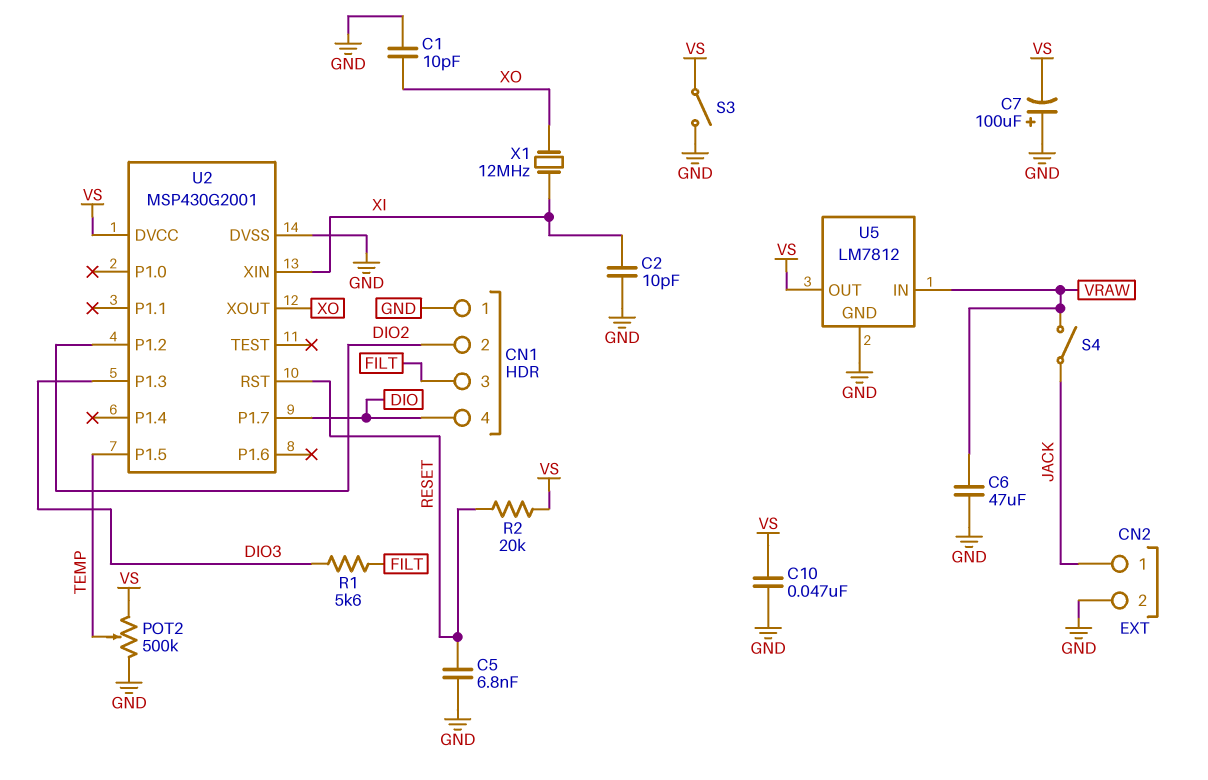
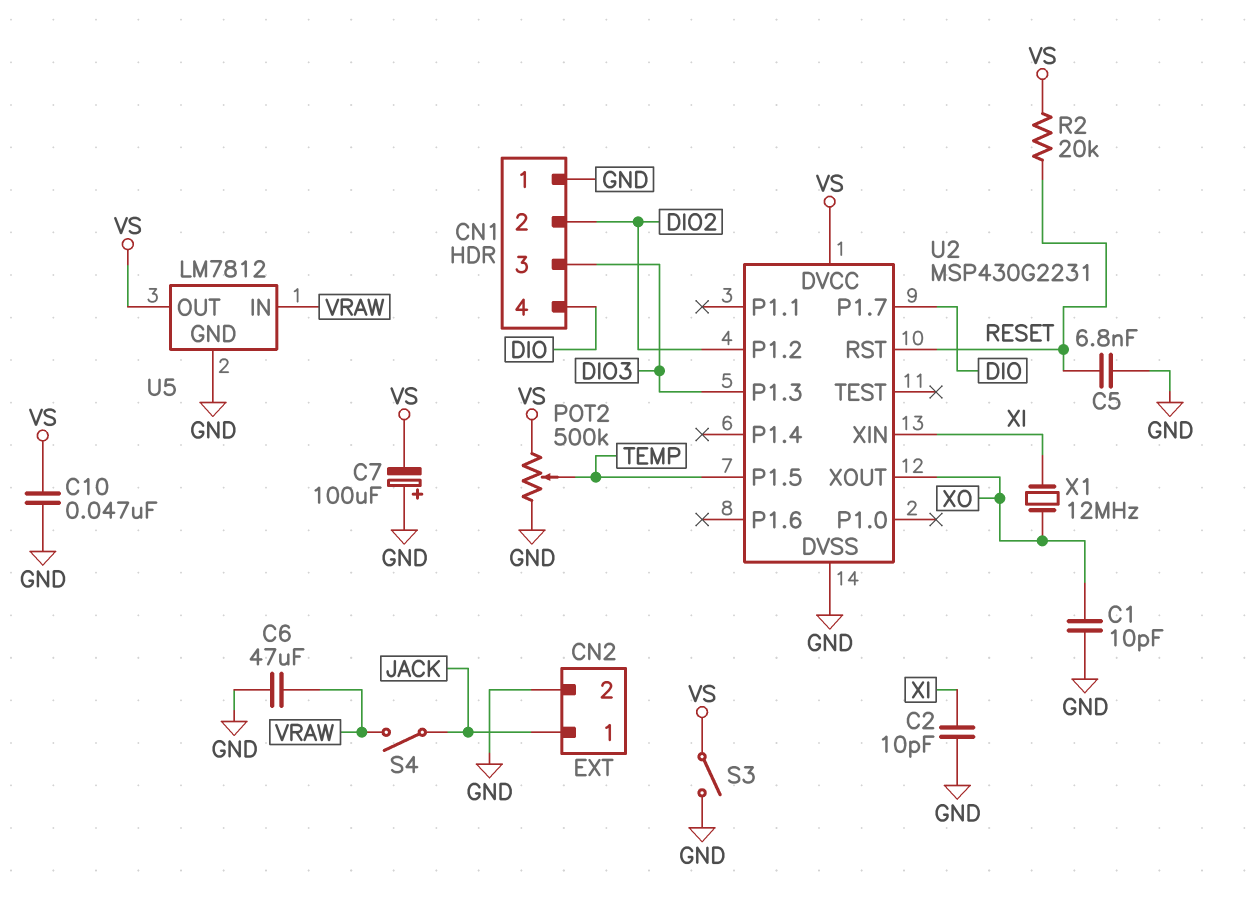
CN1 pin 3: FILT -> DIO3
R1: 5.6k (DIO3, FILT) -> none
U2: MSP430G2001 -> MSP430G2231

